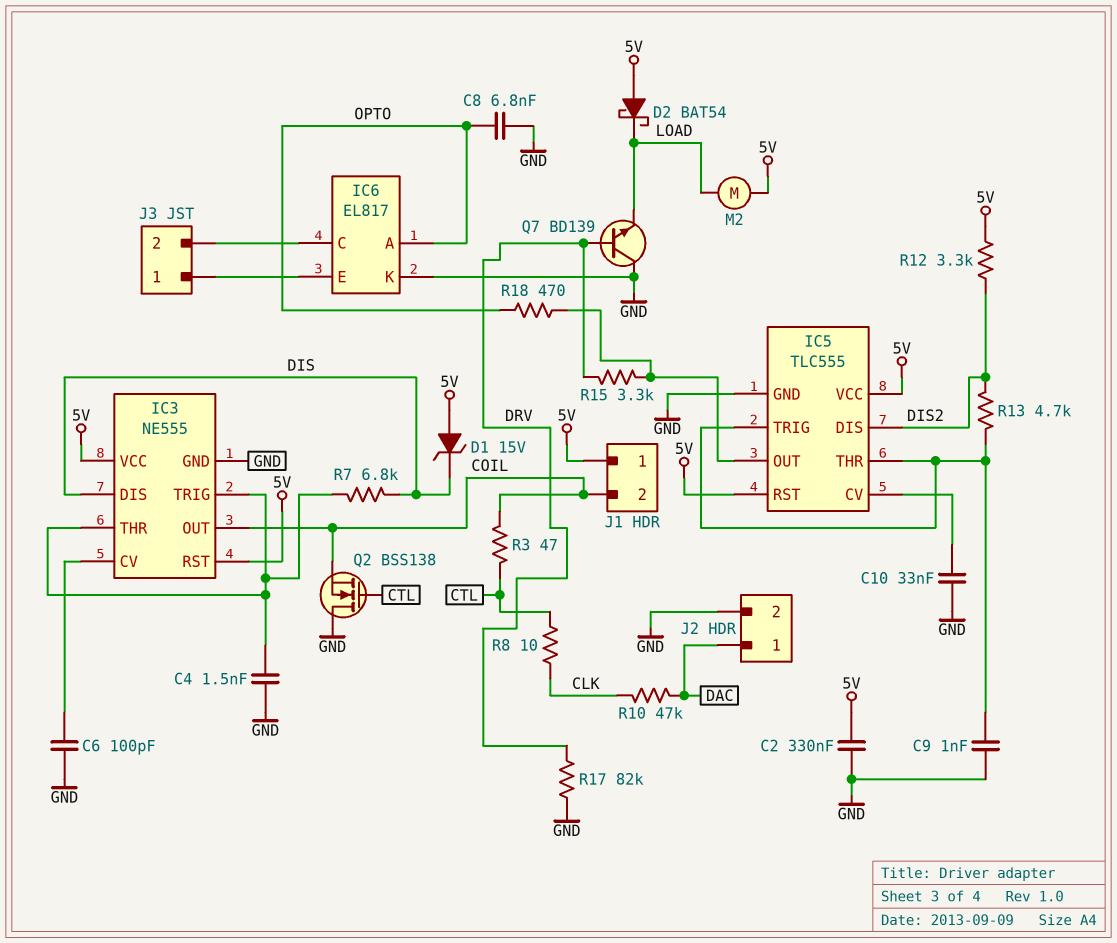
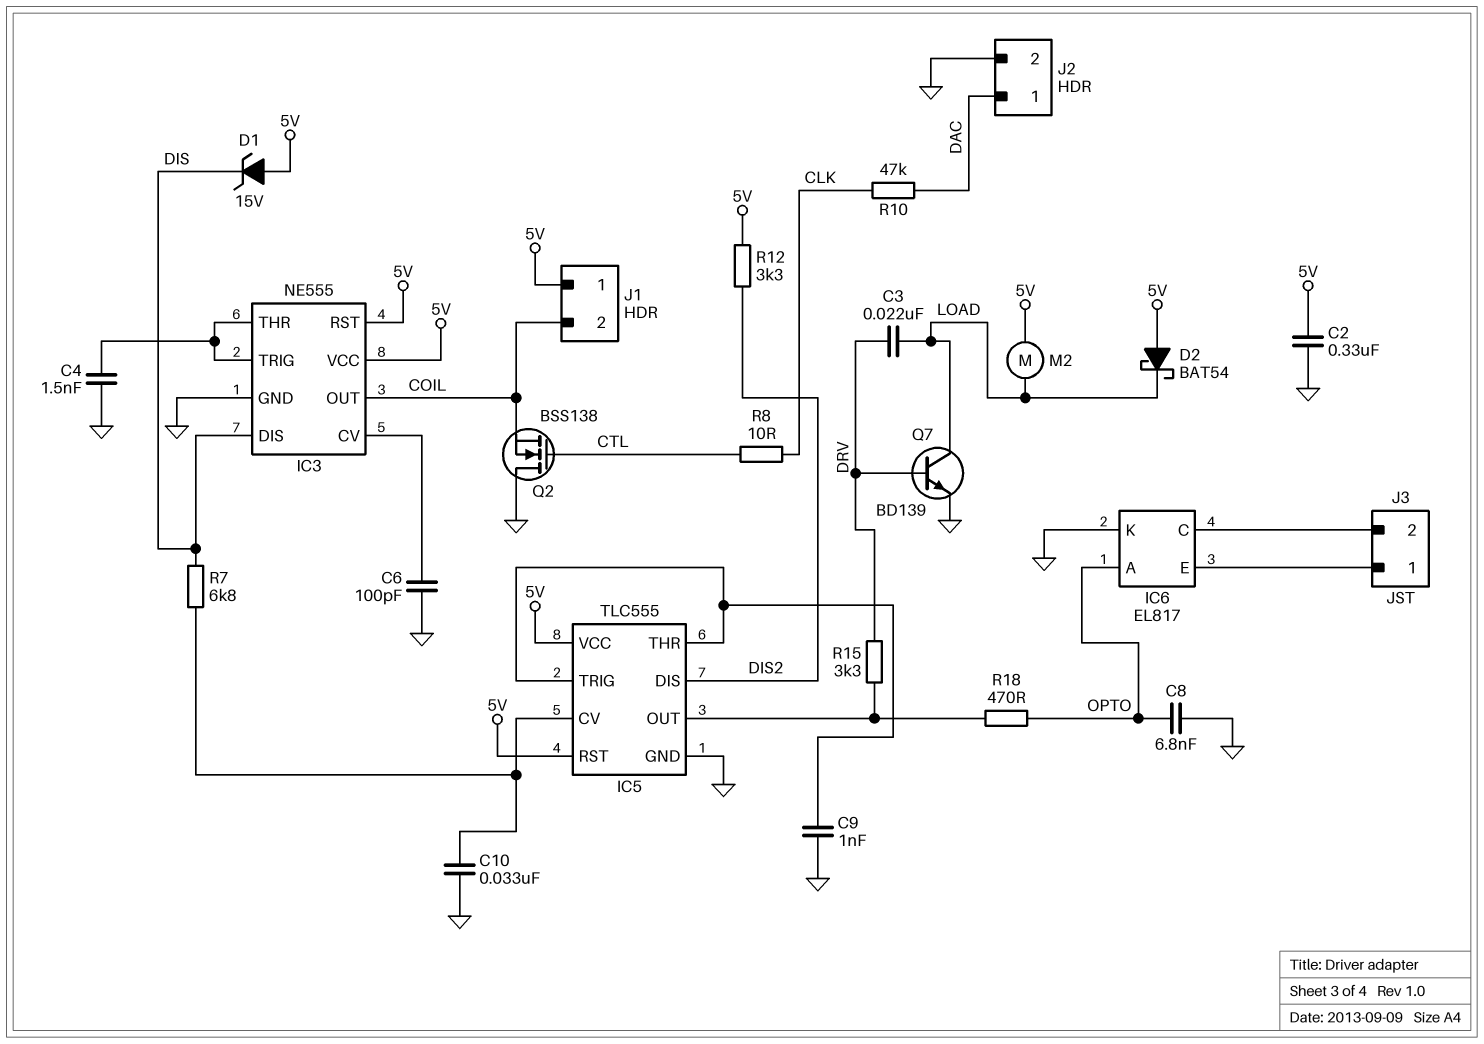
C3: none -> 22nF (DRV, LOAD)
Q7: NPN BD139 (B DRV, C GND, E LOAD) -> NPN BD139 (B DRV, C LOAD, E GND)
R3: 47 (COIL, CTL) -> none
R7: 6.8k (DIS, IC3/THR) -> 6.8k (DIS, IC5/CV)
R13: 4.7k (DIS2, IC5/THR) -> none
R17: 82k (DRV, GND) -> none

